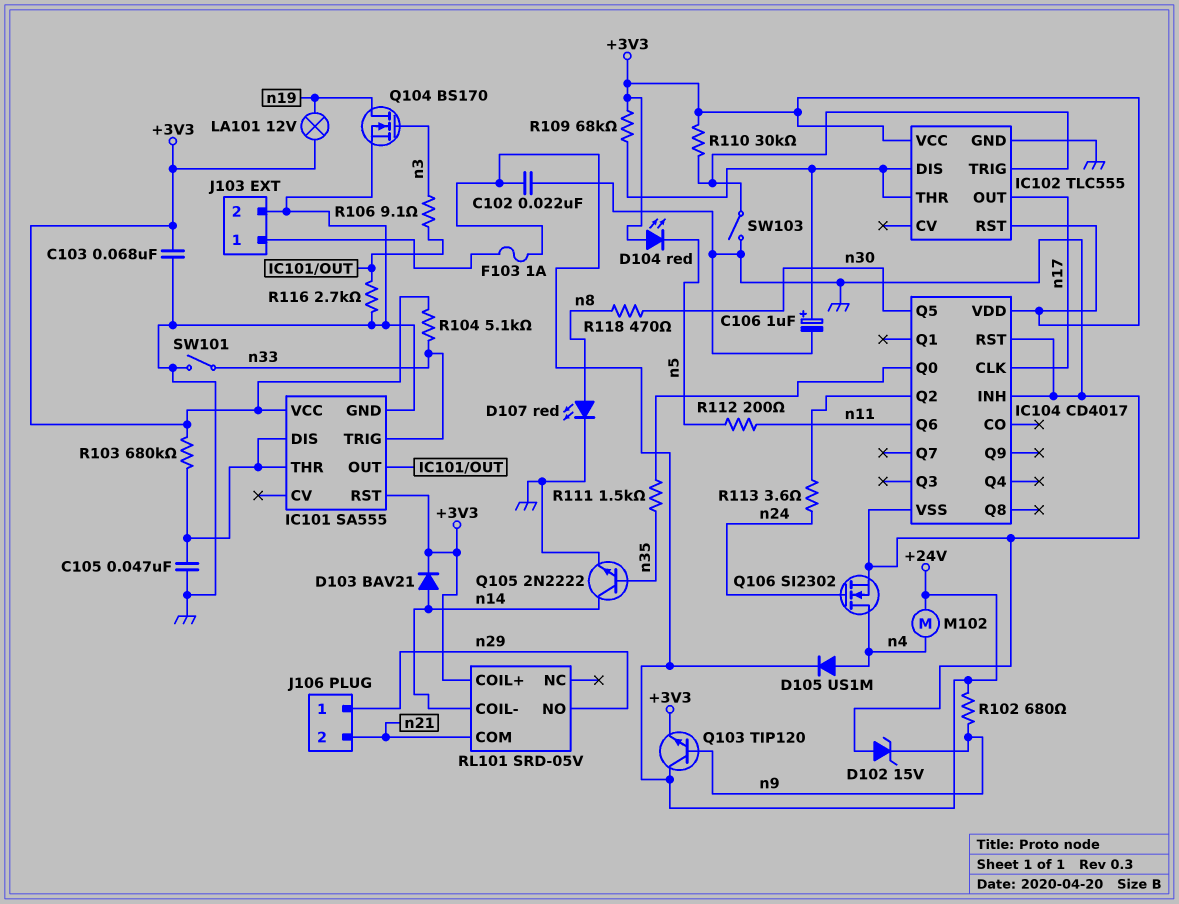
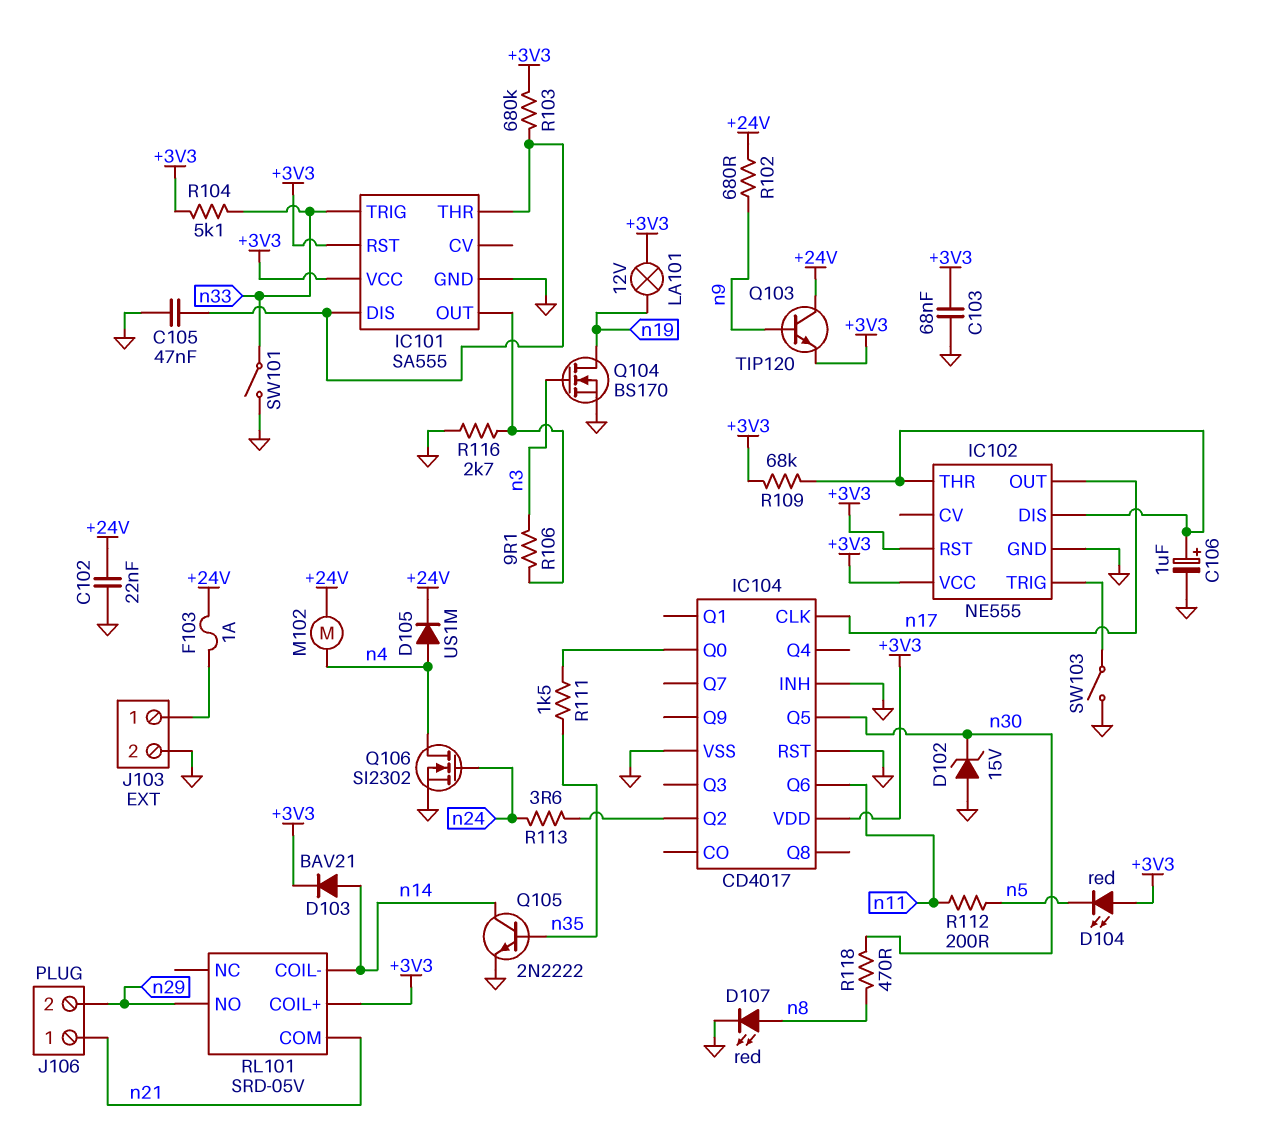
D102: zener 15V (A GND, K n9) -> zener 15V (A GND, K n30)
IC102: TLC555 -> NE555
J106 pin 1: n29 -> n21
J106 pin 2: n21 -> n29
R110: 30k (+3V3, IC102/TRIG) -> none

